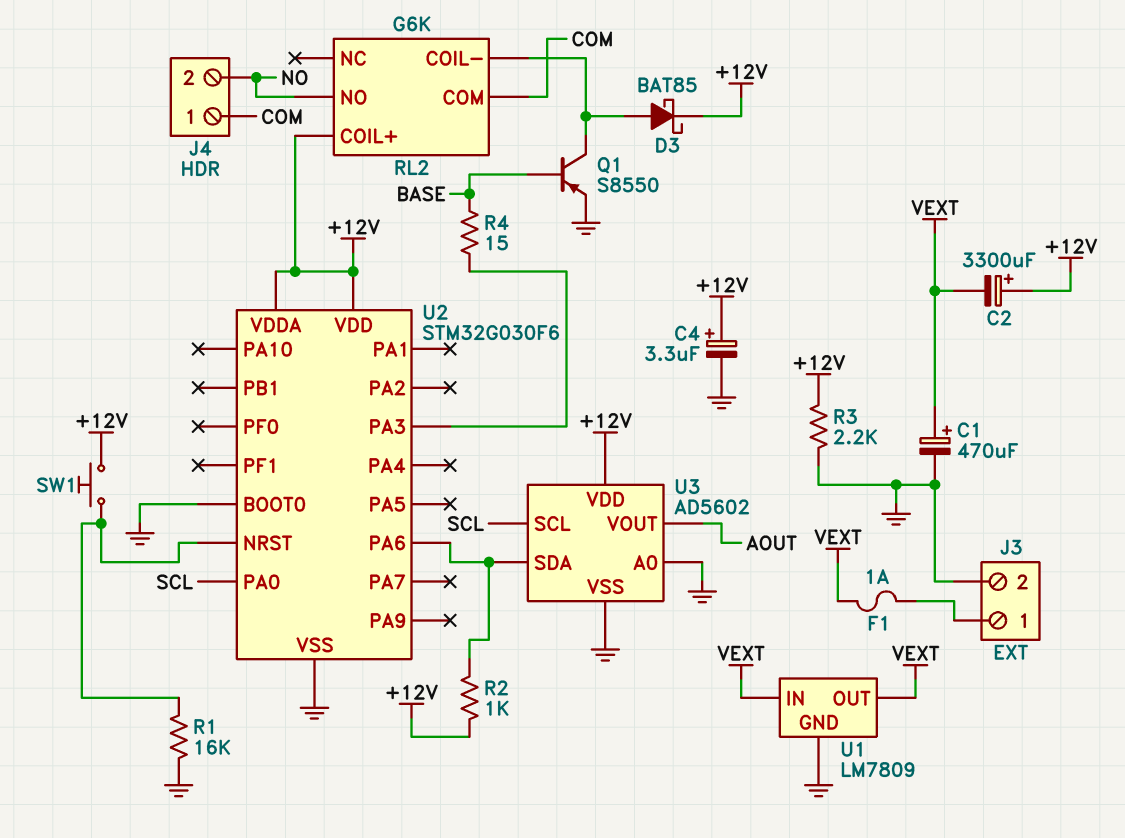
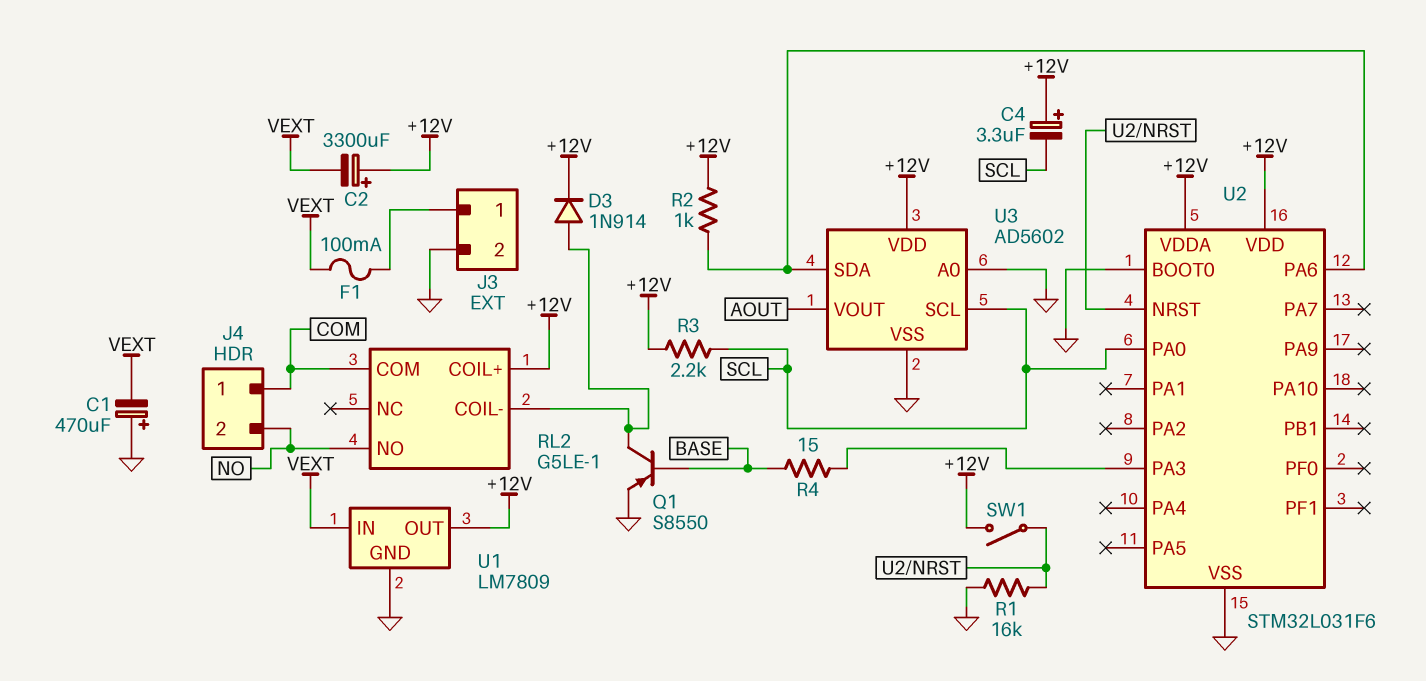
C1: 470uF (plus VEXT, minus GND) -> 470uF (plus GND, minus VEXT)
C4: 3.3uF (plus +12V, minus GND) -> 3.3uF (plus +12V, minus SCL)
D3: schottky BAT85 (A RL2/COIL-, K +12V) -> diode 1N914 (A RL2/COIL-, K +12V)
F1: 1A (J3/1, VEXT) -> 100mA (J3/1, VEXT)
R3: 2.2k (+12V, GND) -> 2.2k (+12V, SCL)
RL2: G6K -> G5LE-1
SW1: button (+12V, U2/NRST) -> switch (+12V, U2/NRST)
U1 pin OUT: VEXT -> +12V
U2: STM32G030F6 -> STM32L031F6

